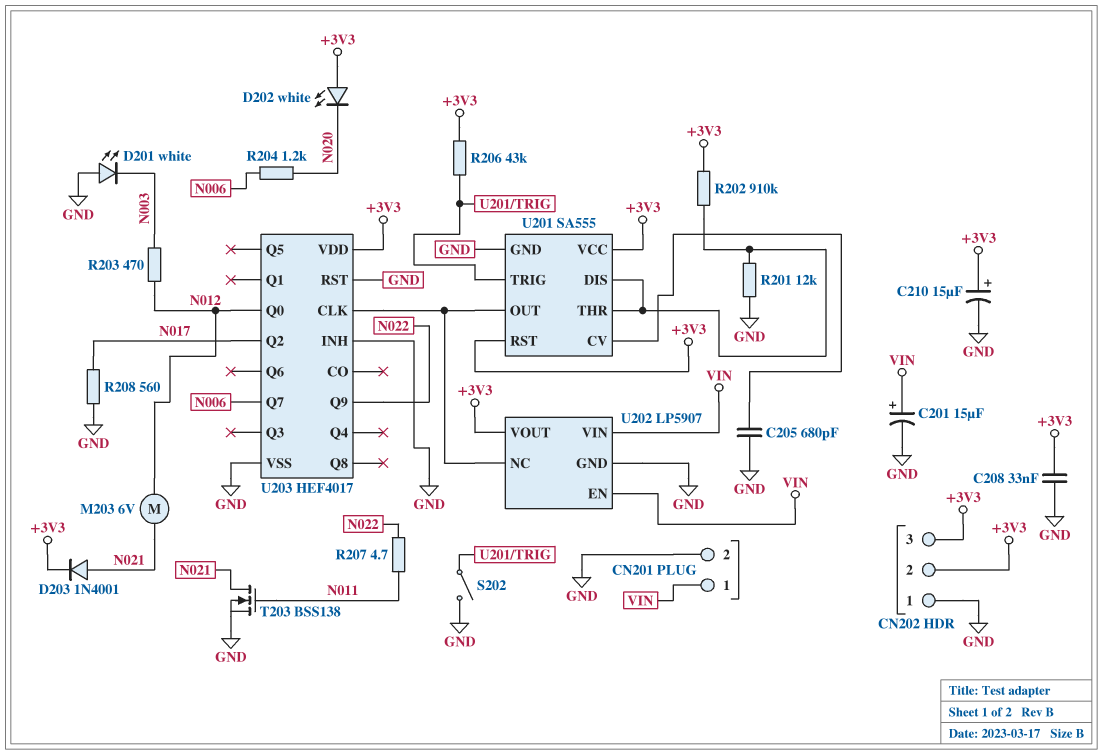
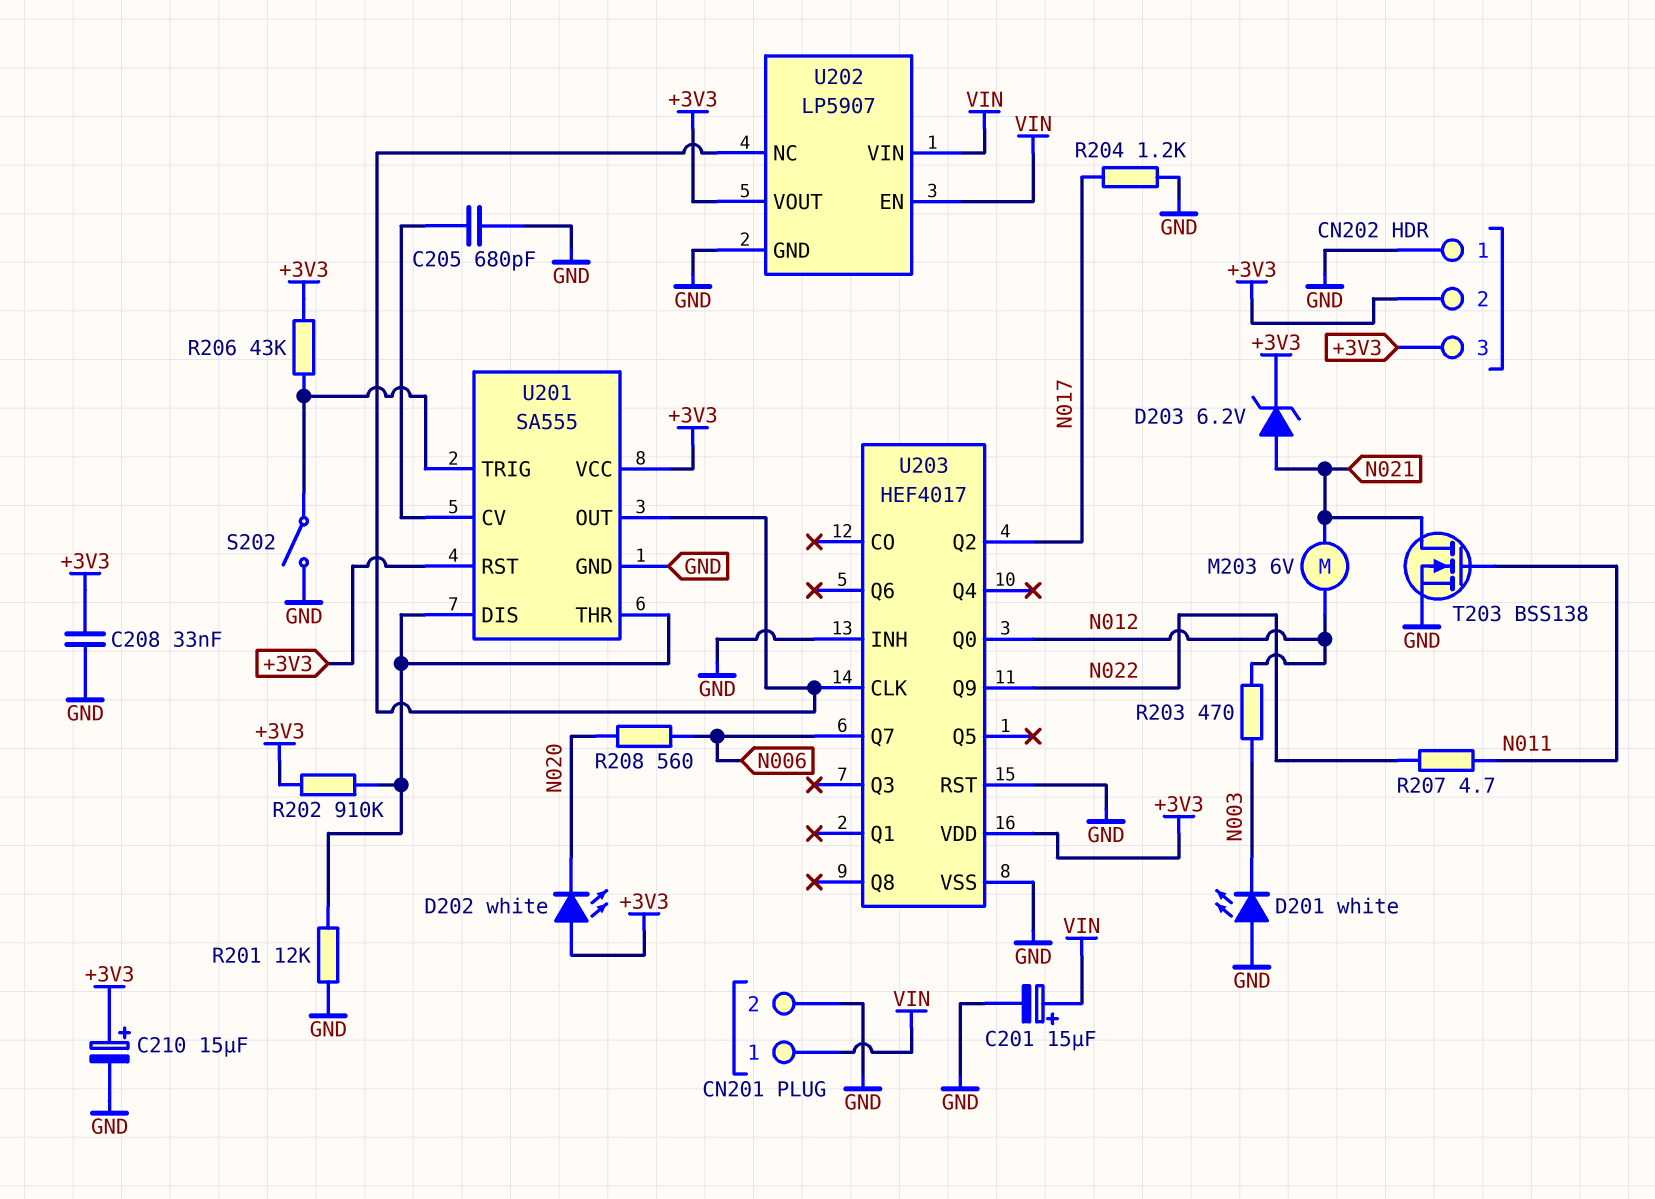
D203: diode 1N4001 (A N021, K +3V3) -> zener 6.2V (A N021, K +3V3)
R204: 1.2k (N006, N020) -> 1.2k (GND, N017)
R208: 560 (GND, N017) -> 560 (N006, N020)

